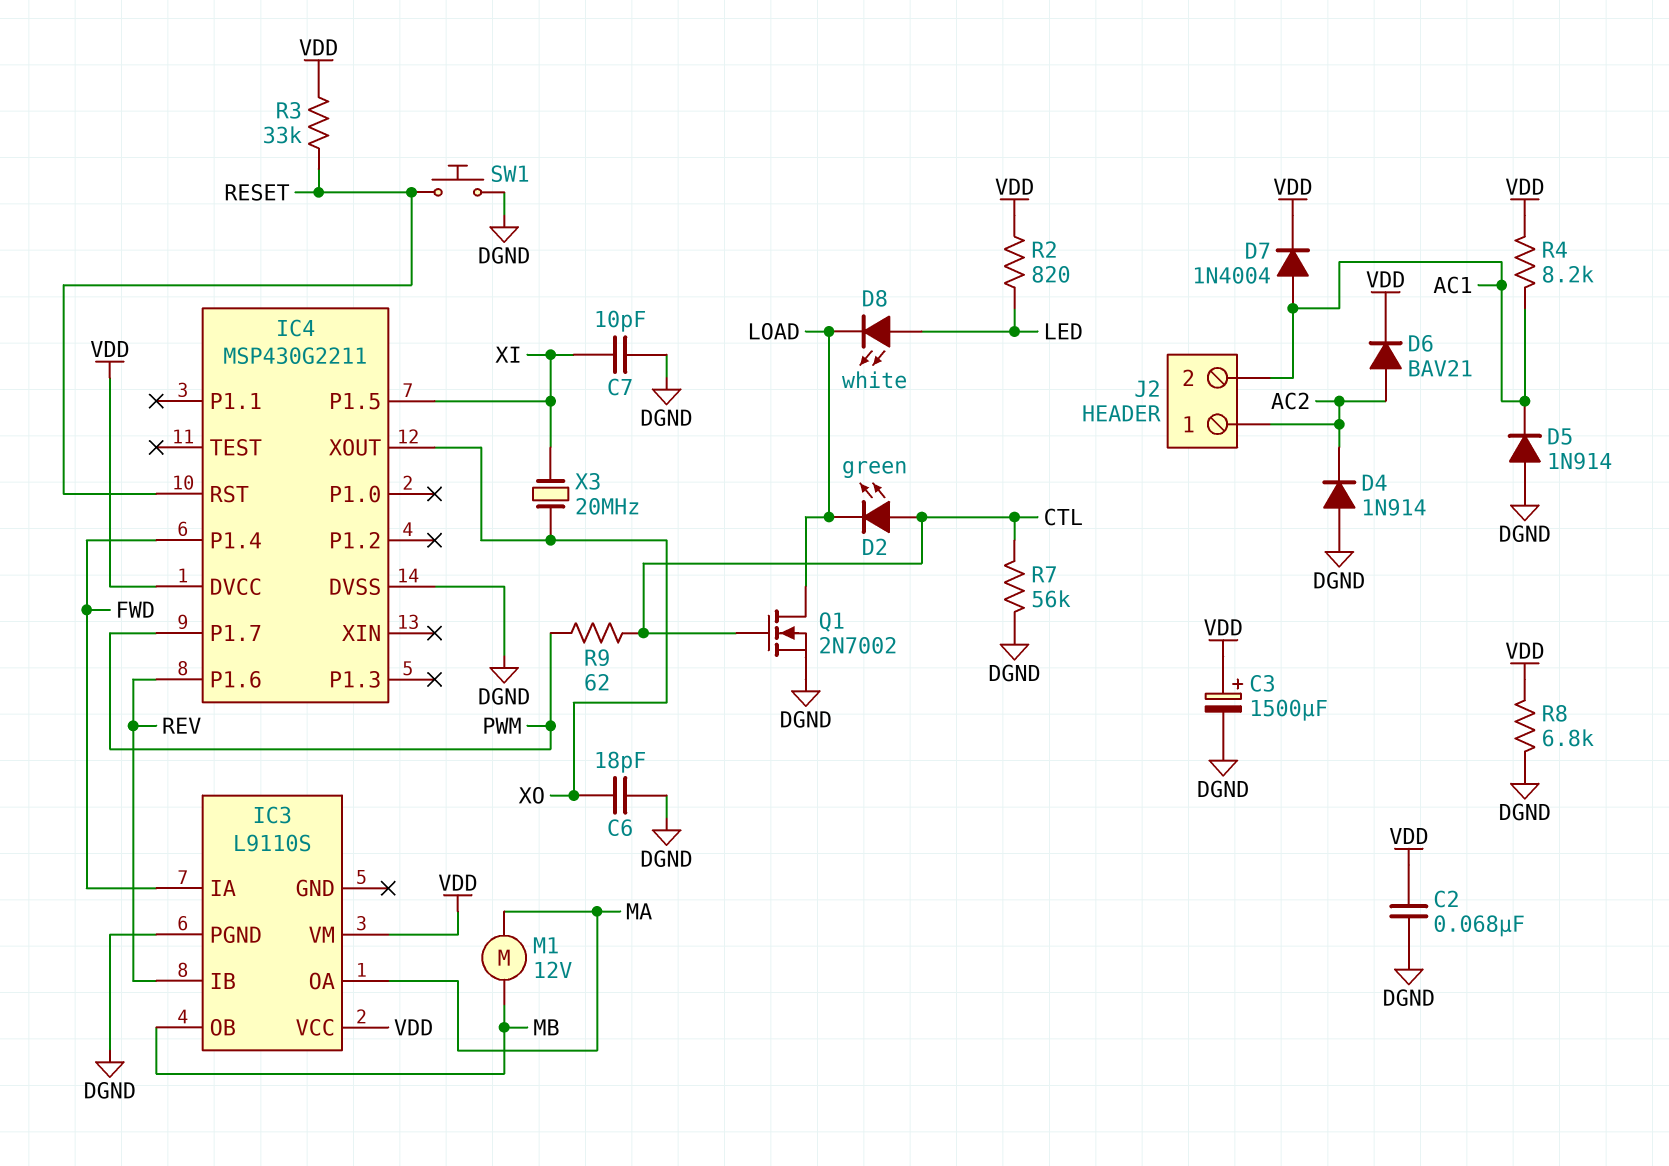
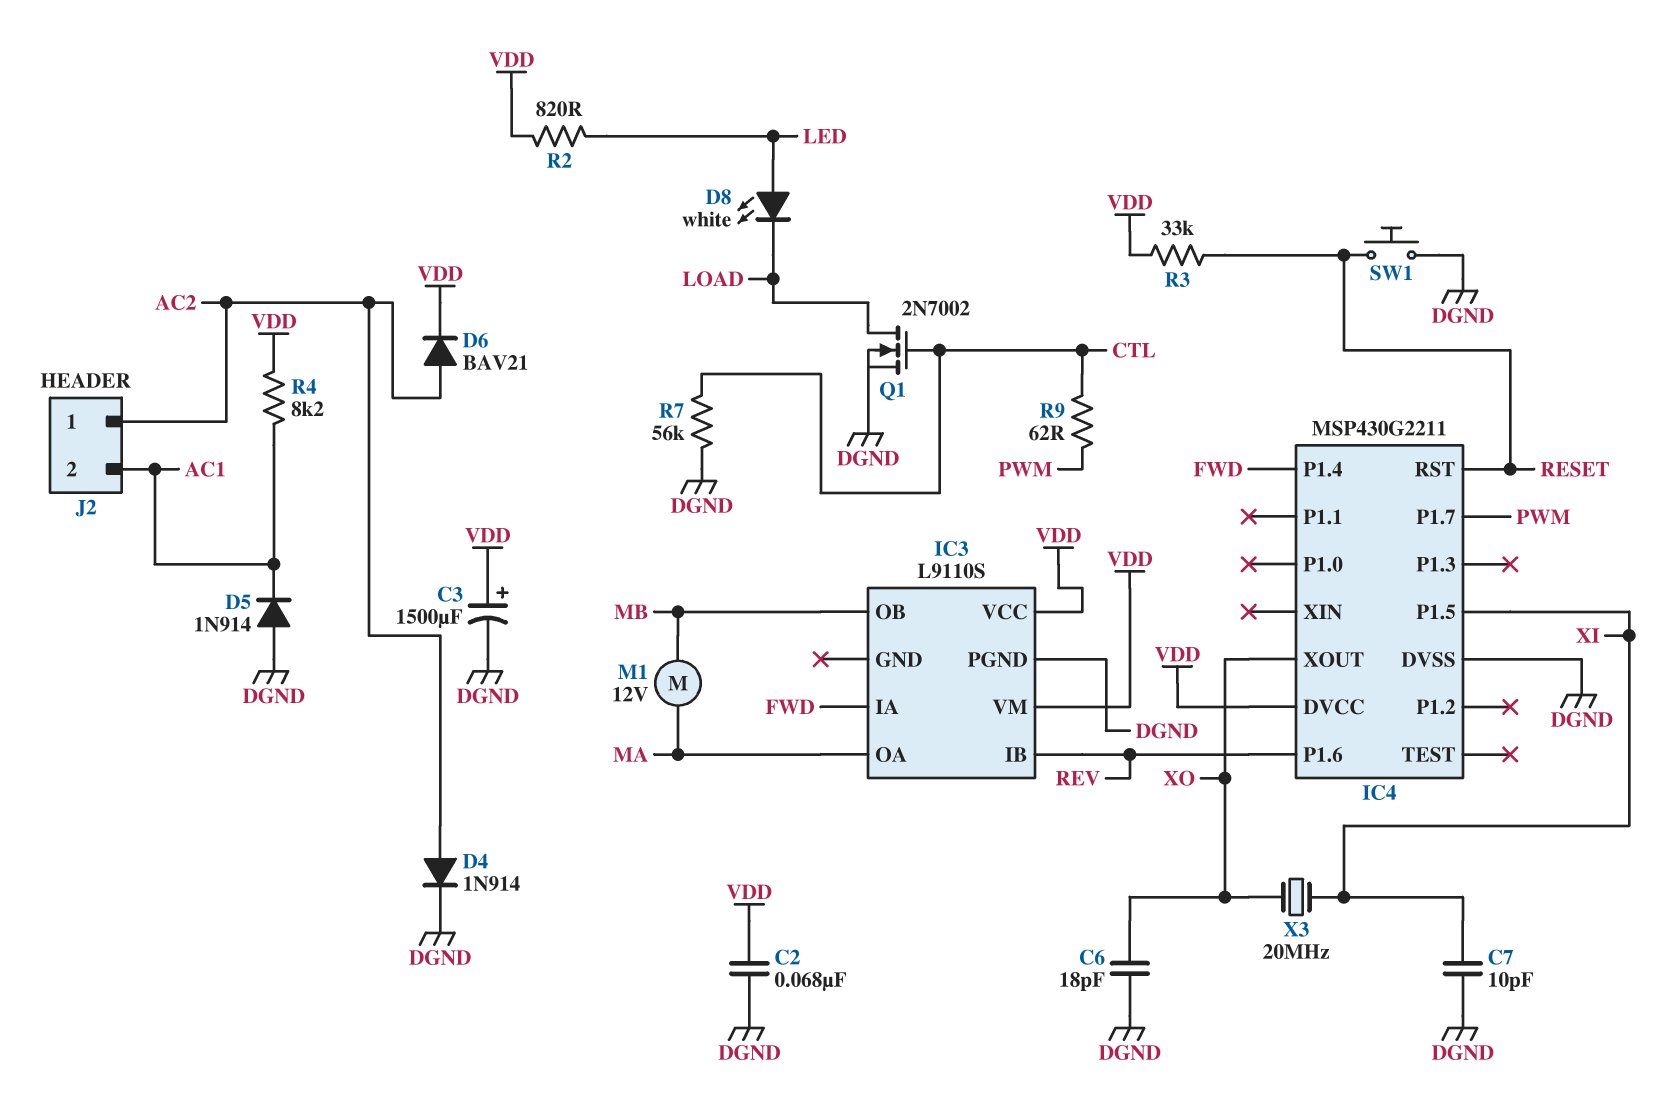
D2: LED green (A CTL, K LOAD) -> none
D4: diode 1N914 (A DGND, K AC2) -> diode 1N914 (A AC2, K DGND)
D7: diode 1N4004 (A AC1, K VDD) -> none
R8: 6.8k (DGND, VDD) -> none

